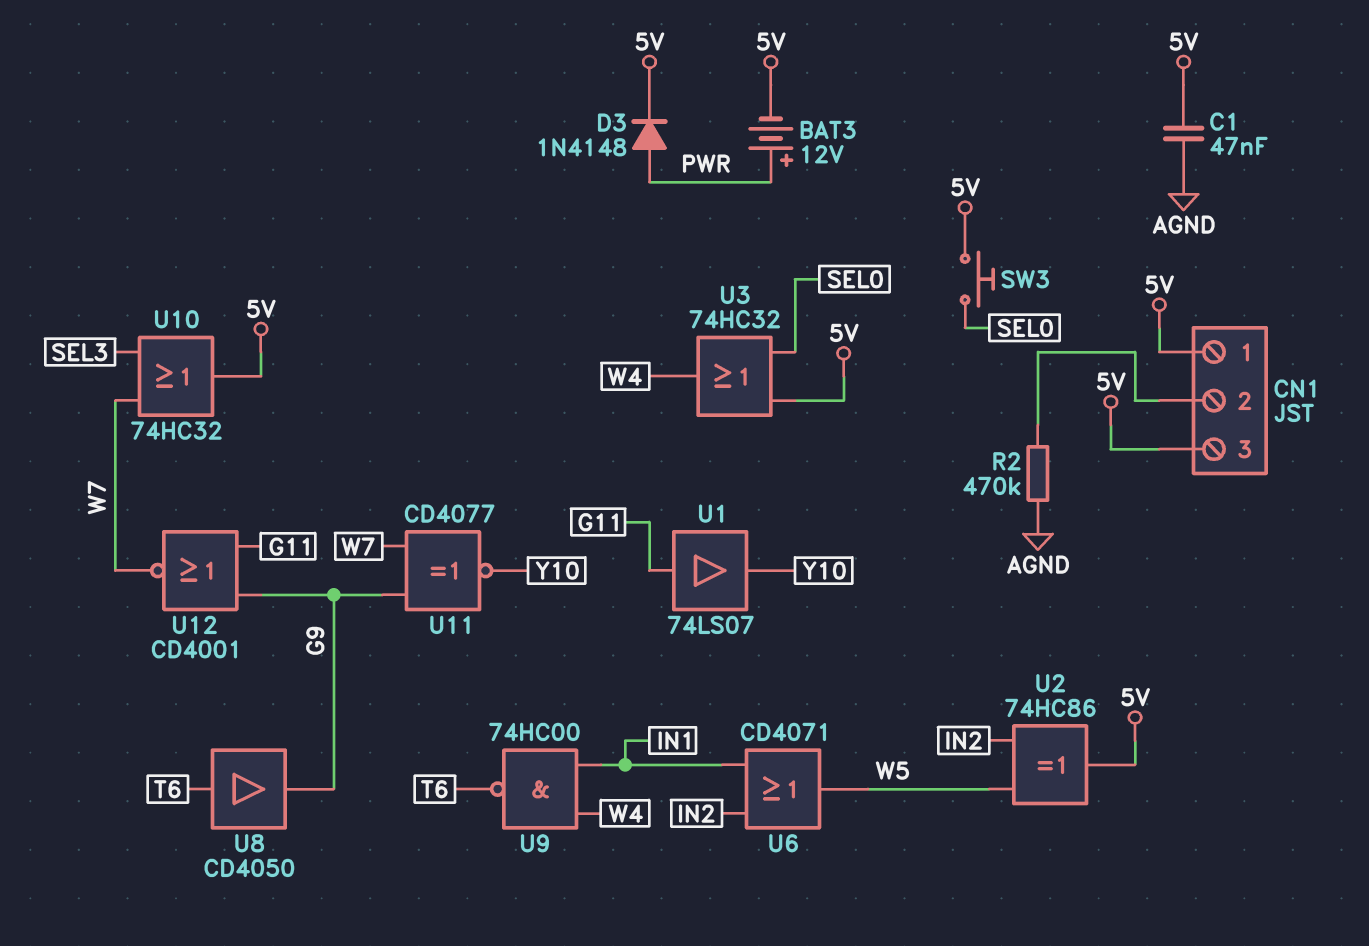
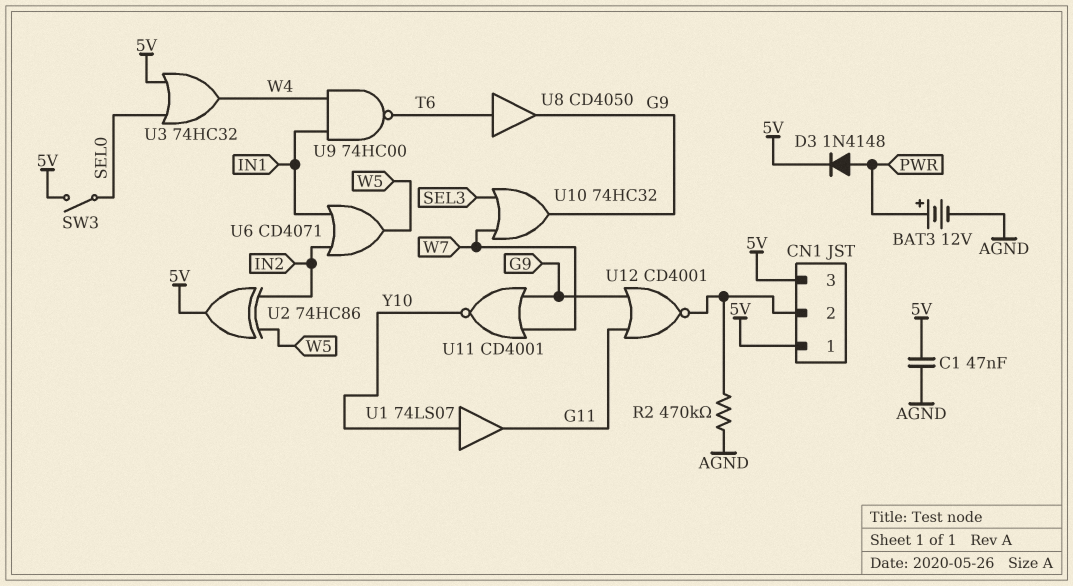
BAT3: 12V (plus PWR, minus 5V) -> 12V (plus PWR, minus AGND)
SW3: button (5V, SEL0) -> switch (5V, SEL0)
U1: buffer 74LS07 (in G11, out Y10) -> buffer 74LS07 (in Y10, out G11)
U10: OR 74HC32 (in SEL3, in W7, out 5V) -> OR 74HC32 (in SEL3, in W7, out G9)
U11: XNOR CD4077 (in G9, in W7, out Y10) -> NOR CD4001 (in G9, in W7, out Y10)
U12: NOR CD4001 (in G9, in G11, out W7) -> NOR CD4001 (in G9, in G11, out CN1/2)

